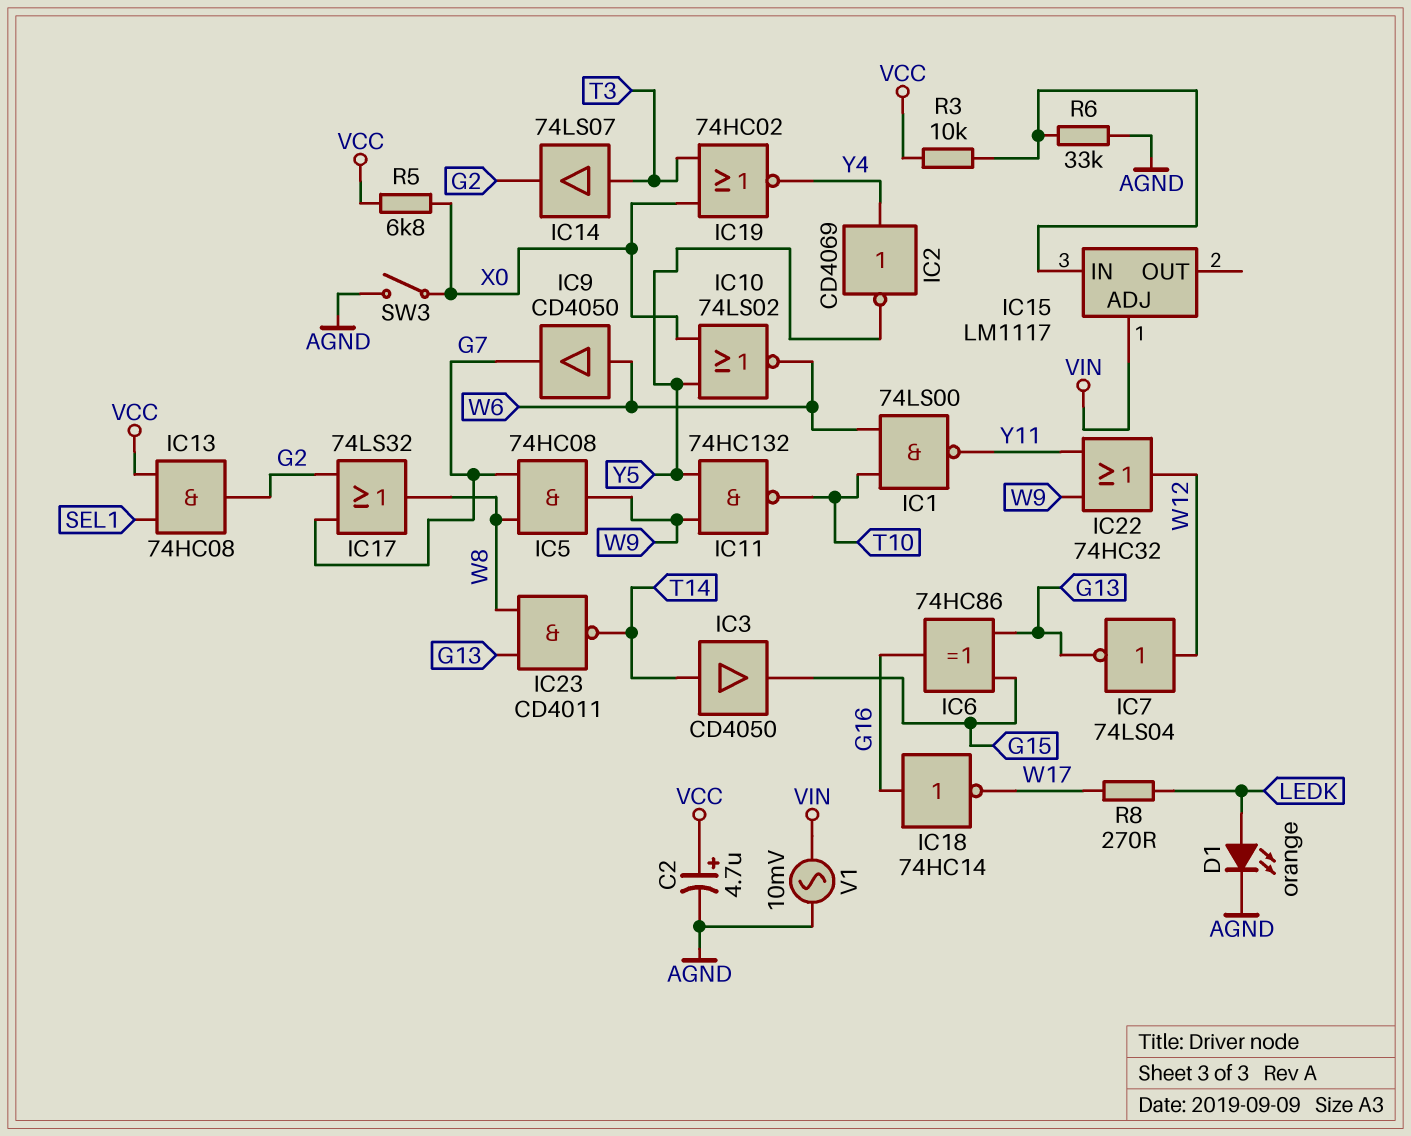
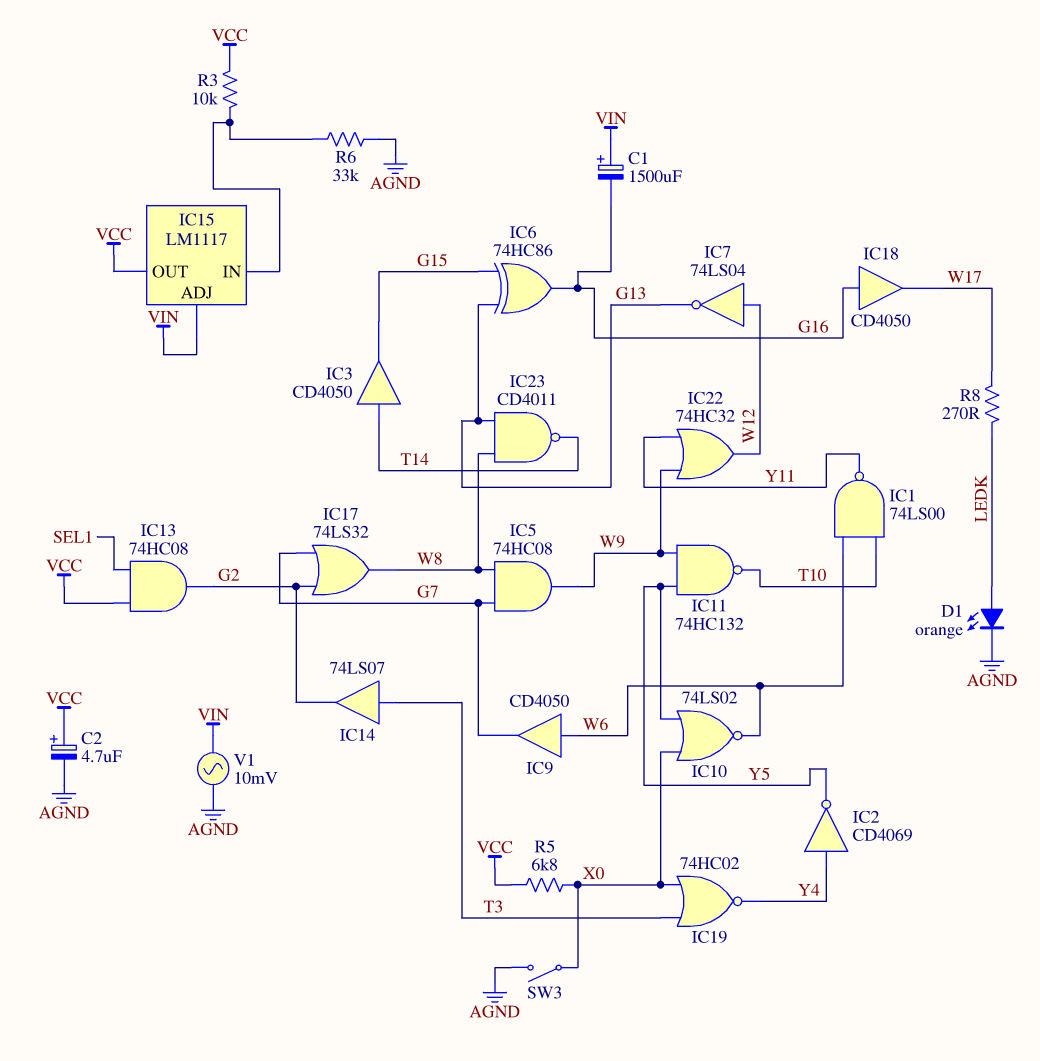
C1: none -> 1500uF (plus VIN, minus G16)
IC15 pin OUT: none -> VCC
IC18: NOT 74HC14 (in G16, out W17) -> buffer CD4050 (in G16, out W17)

